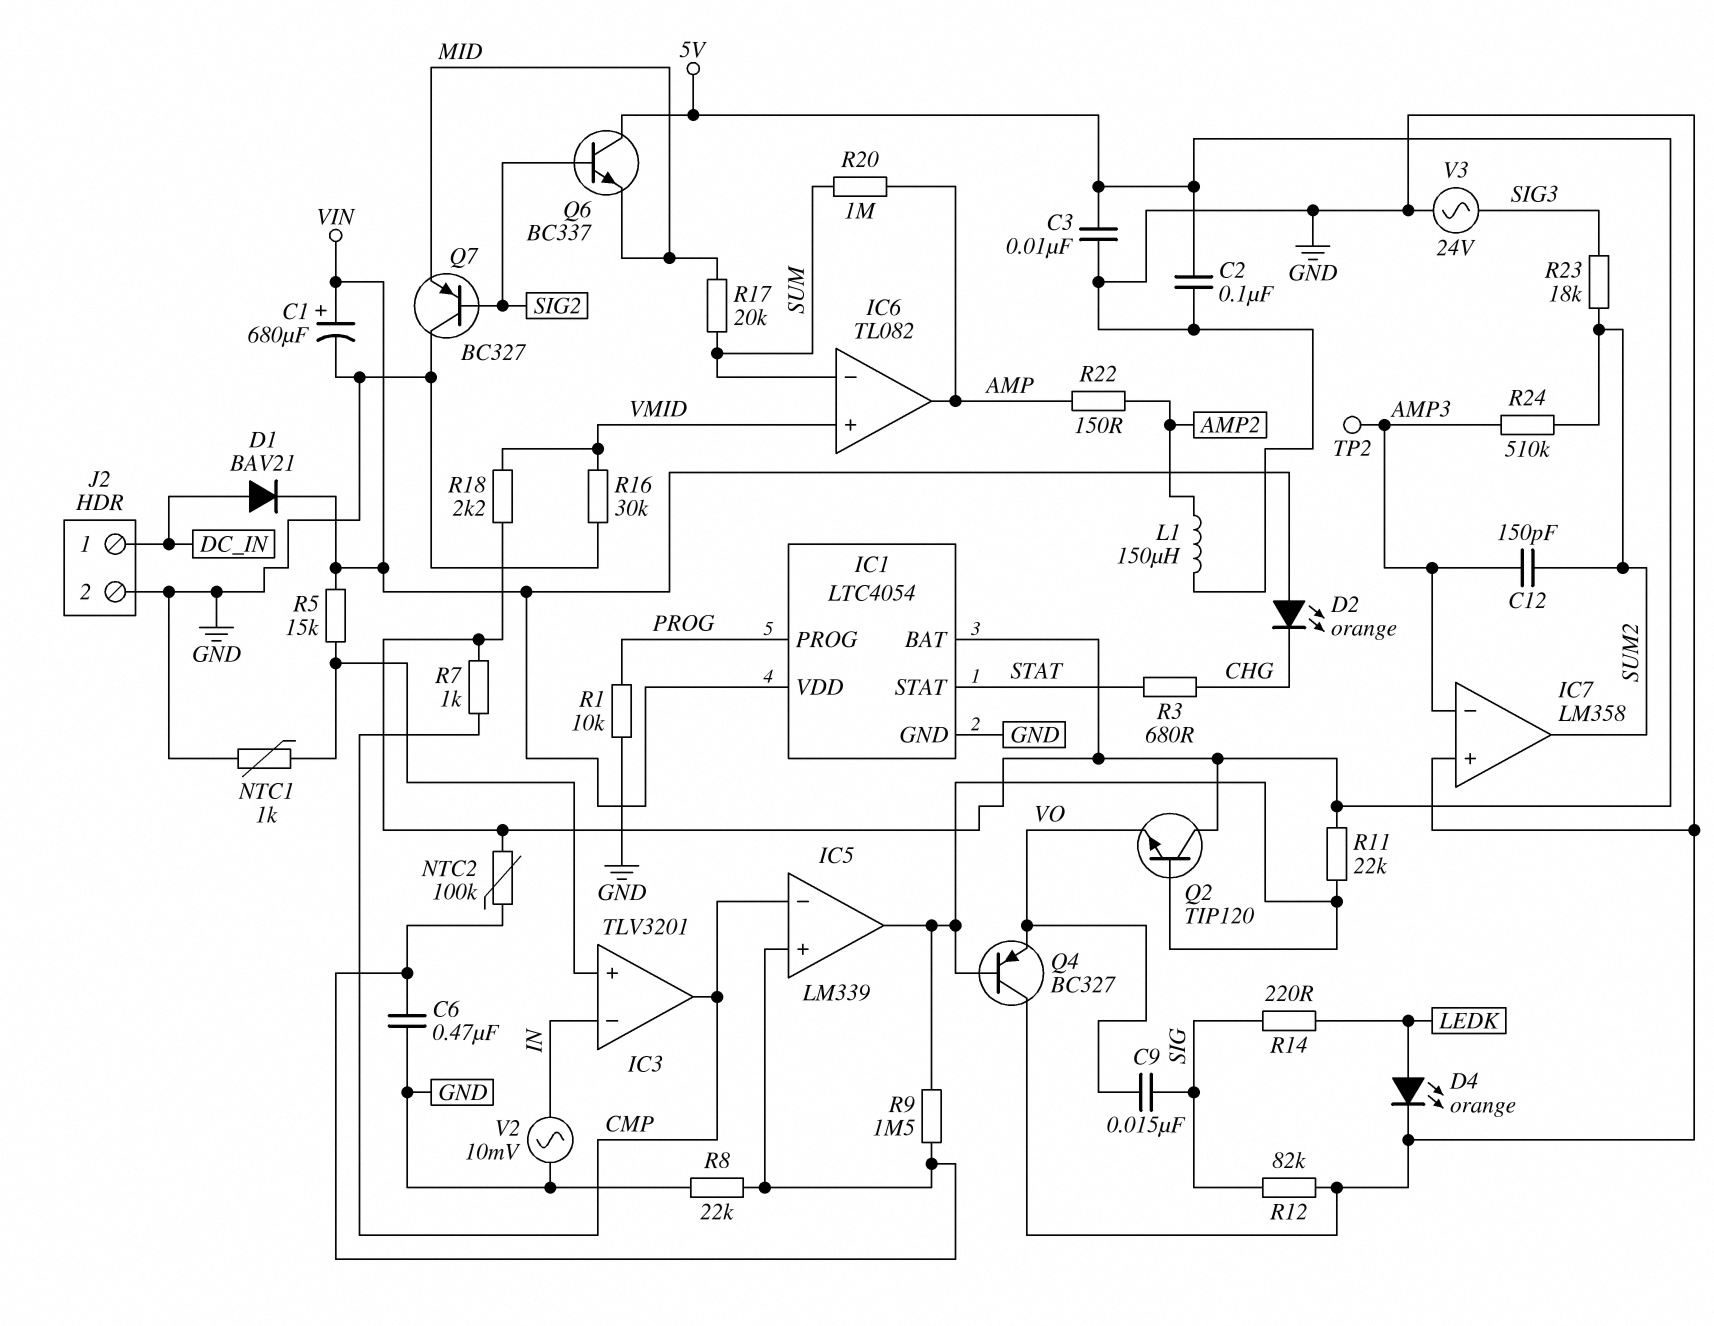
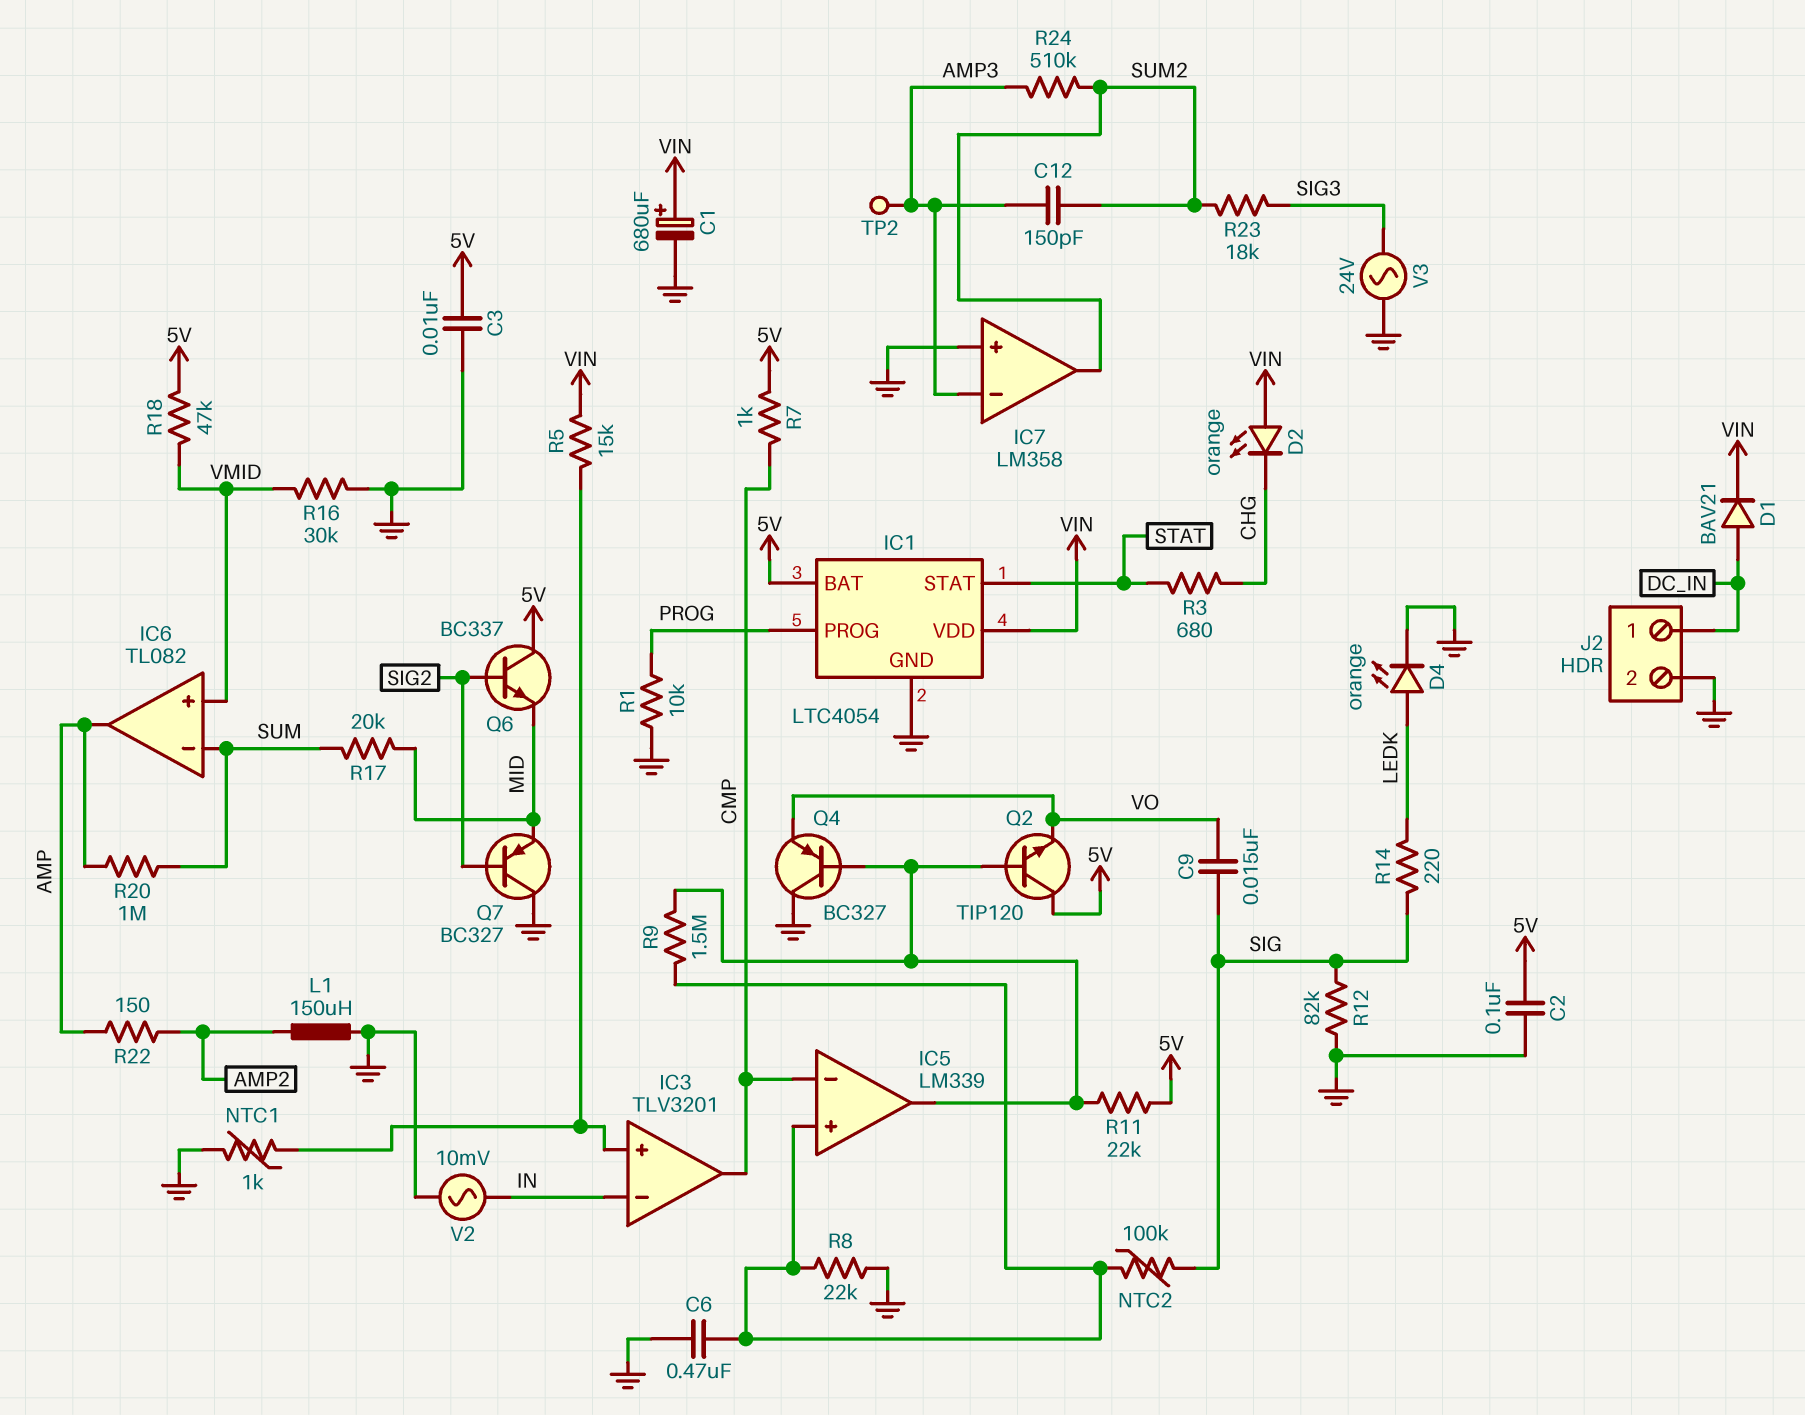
NTC2: 100k (5V, IC5/in+) -> 100k (IC5/in+, SIG)
R18: 2.2k (5V, VMID) -> 47k (5V, VMID)

